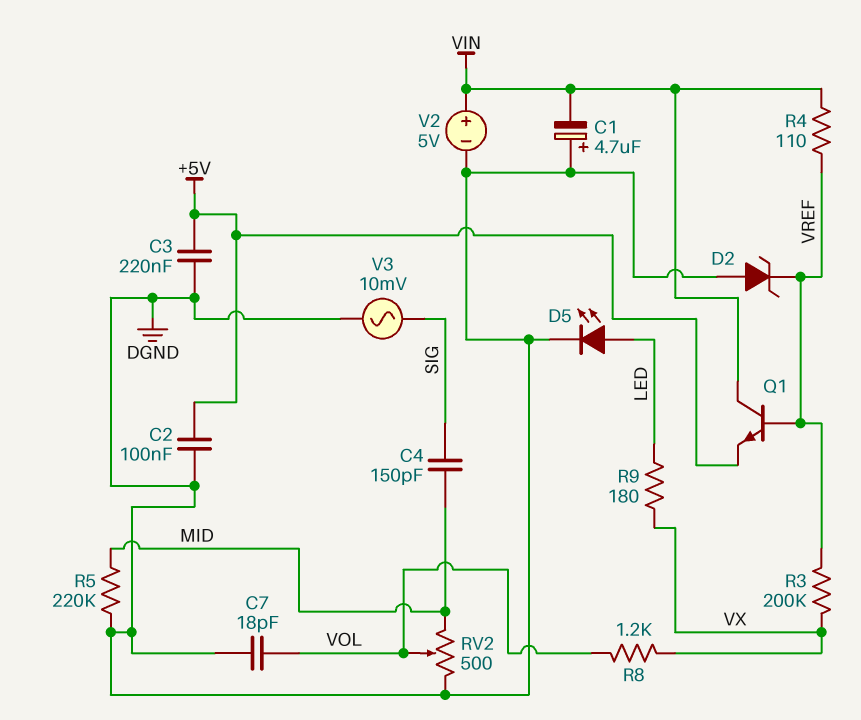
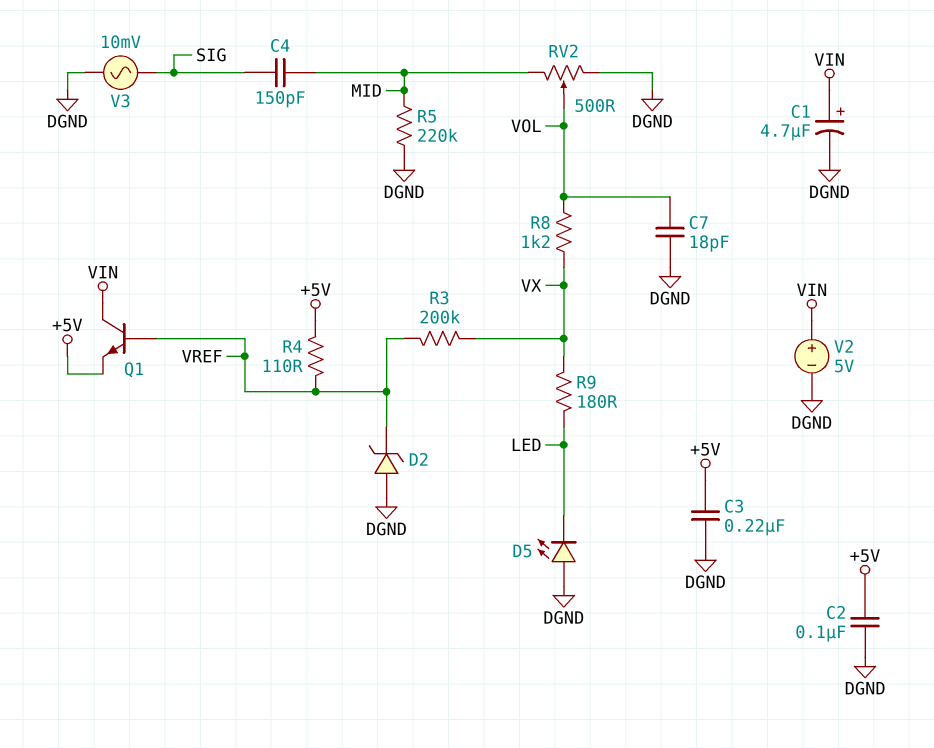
C1: 4.7uF (plus DGND, minus VIN) -> 4.7uF (plus VIN, minus DGND)
D5: LED (A LED, K DGND) -> LED (A DGND, K LED)
R4: 110 (VIN, VREF) -> 110 (+5V, VREF)

